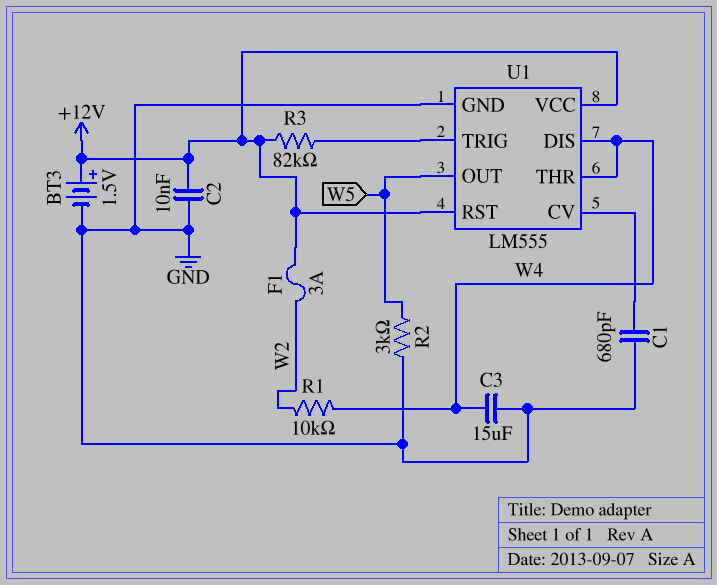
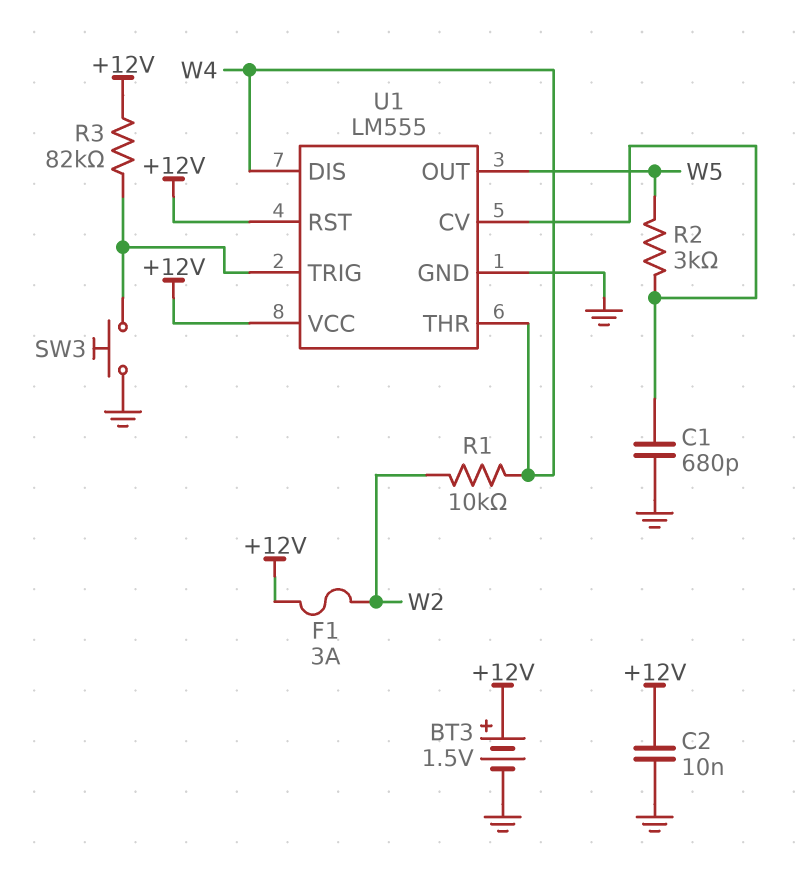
C3: 15uF (GND, W4) -> none
R2: 3k (GND, W5) -> 3k (U1/CV, W5)
SW3: none -> button (GND, U1/TRIG)

